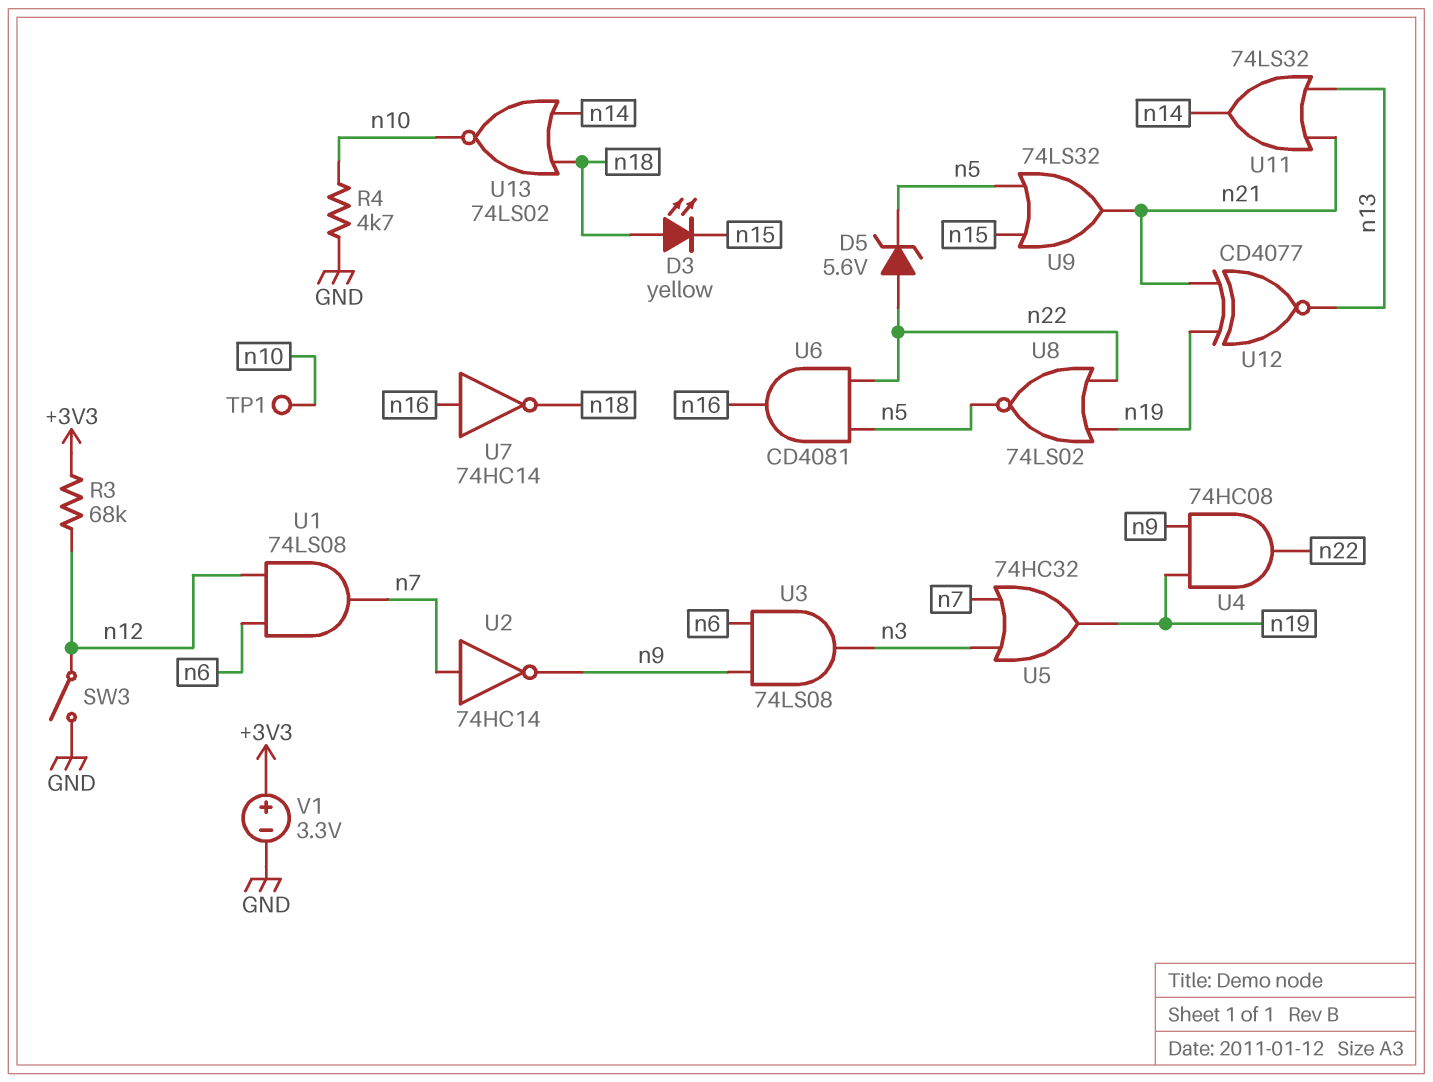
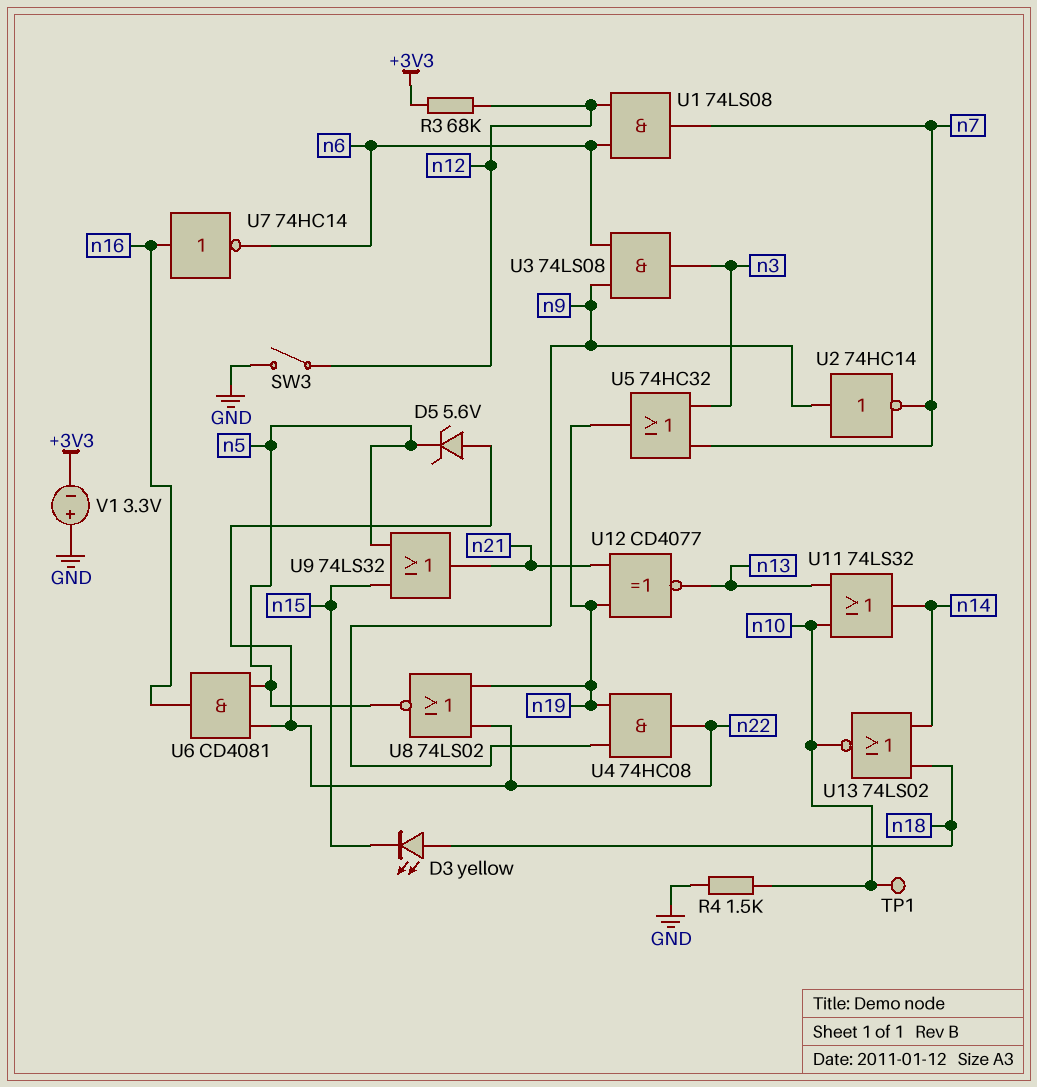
R4: 4.7k (GND, n10) -> 1.5k (GND, n10)
U2: NOT 74HC14 (in n7, out n9) -> NOT 74HC14 (in n9, out n7)
U7: NOT 74HC14 (in n16, out n18) -> NOT 74HC14 (in n16, out n6)
U11: OR 74LS32 (in n13, in n21, out n14) -> OR 74LS32 (in n10, in n13, out n14)
V1: 3.3V (plus +3V3, minus GND) -> 3.3V (plus GND, minus +3V3)

